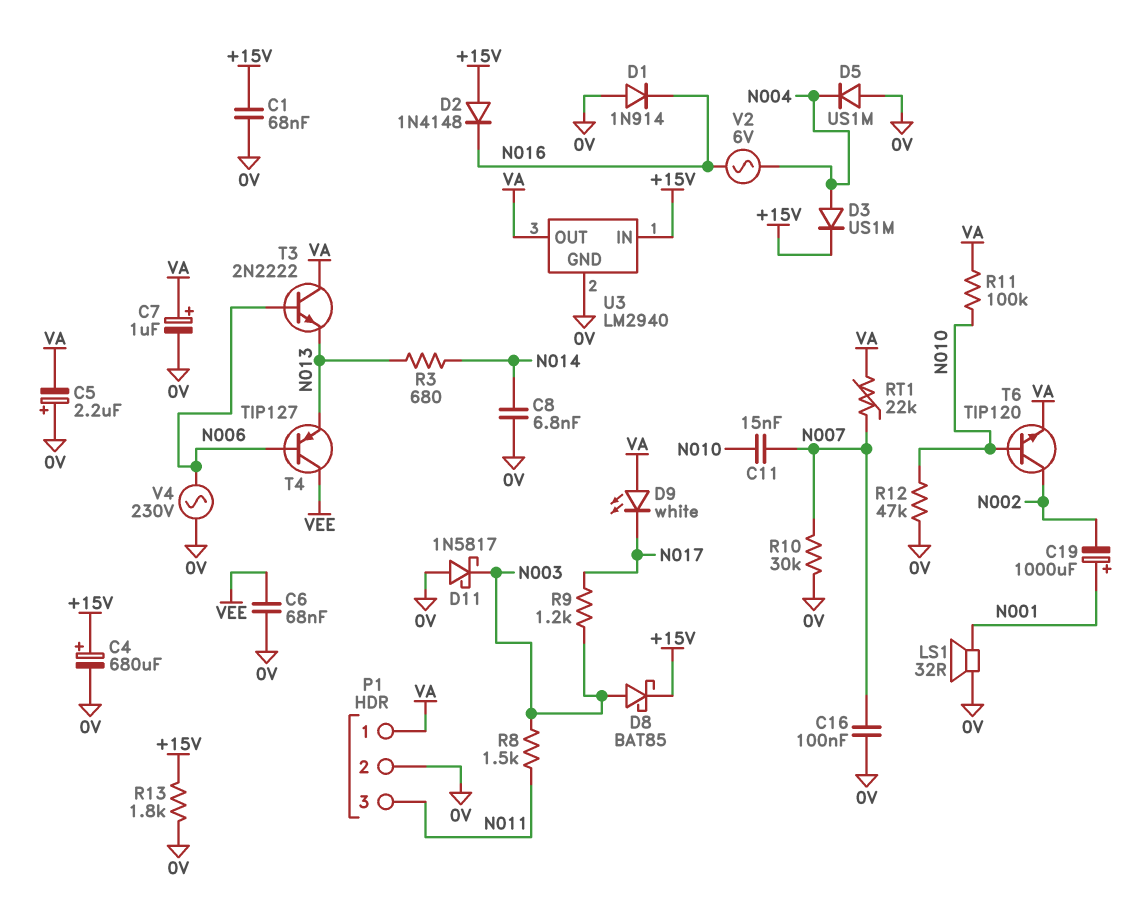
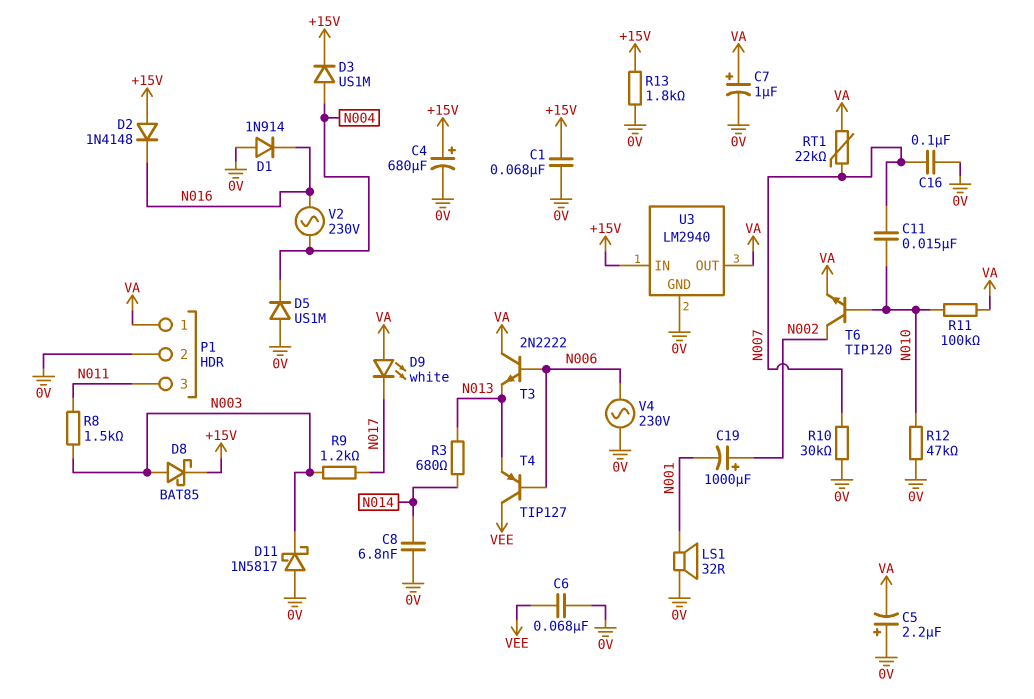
C19: 1000uF (plus N001, minus N002) -> 1000uF (plus N002, minus N001)
V2: AC 6V (N004, N016) -> AC 230V (N004, N016)

